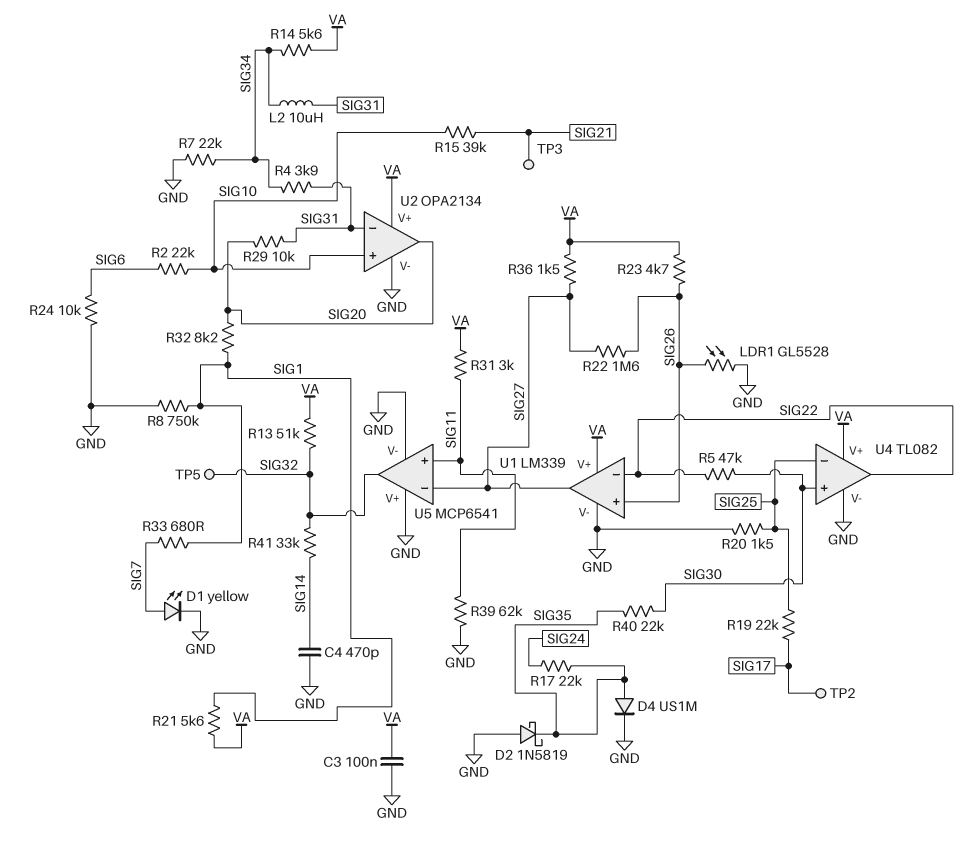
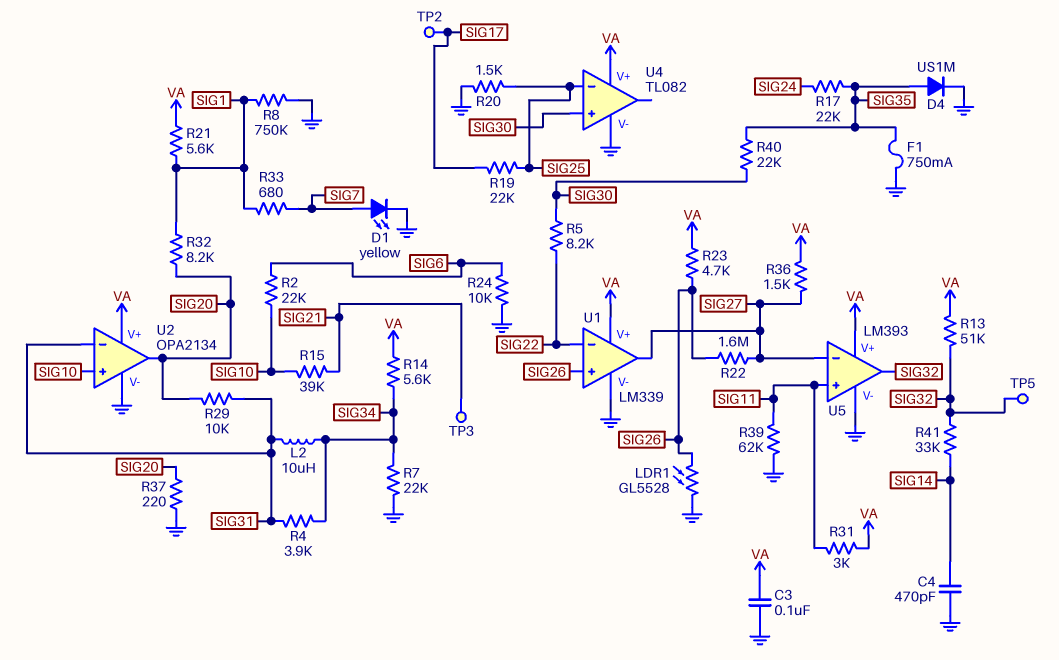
D2: schottky 1N5819 (A GND, K SIG35) -> none
F1: none -> 750mA (GND, SIG35)
R5: 47k (SIG22, SIG30) -> 8.2k (SIG22, SIG30)
R37: none -> 220 (GND, SIG20)
U4 pin out: SIG22 -> none
U5: MCP6541 -> LM393
U5 pin V+: GND -> VA

